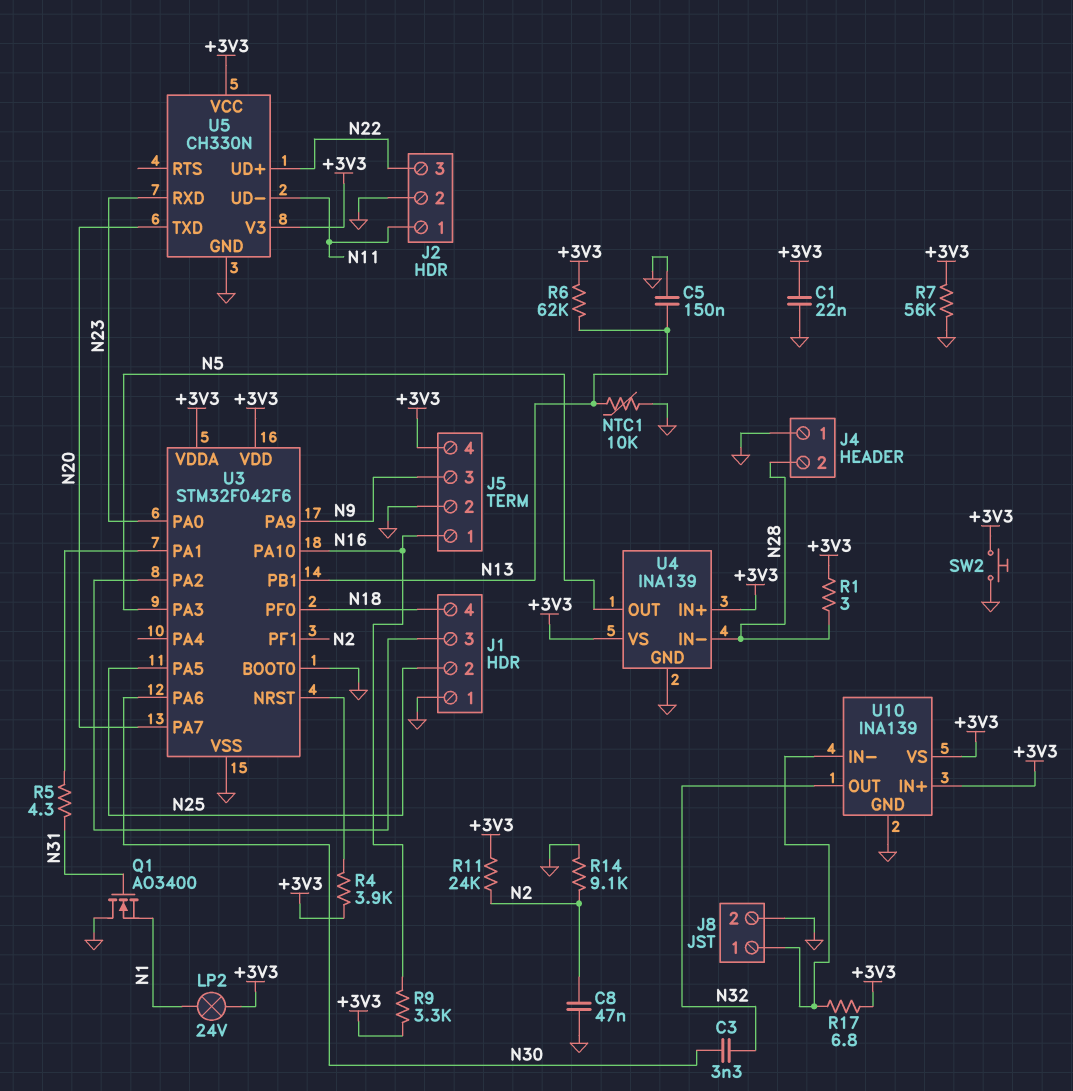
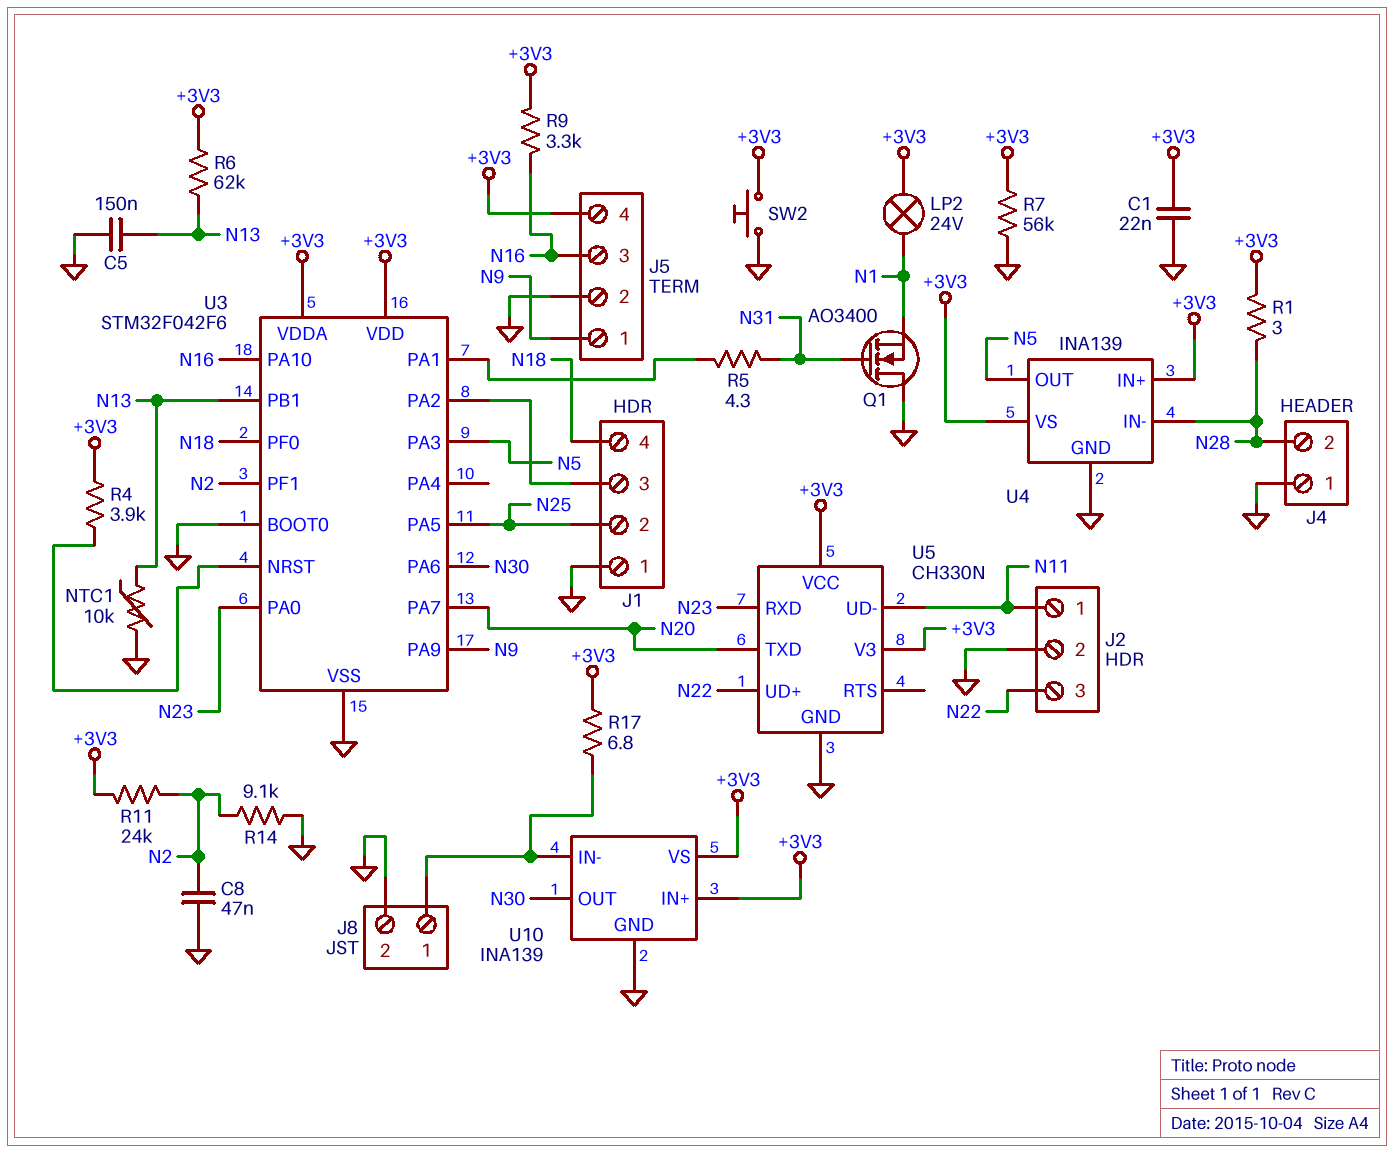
C3: 3.3nF (N30, N32) -> none
J5 pin 1: N16 -> N9
J5 pin 3: N9 -> N16
U10 pin OUT: N32 -> N30

